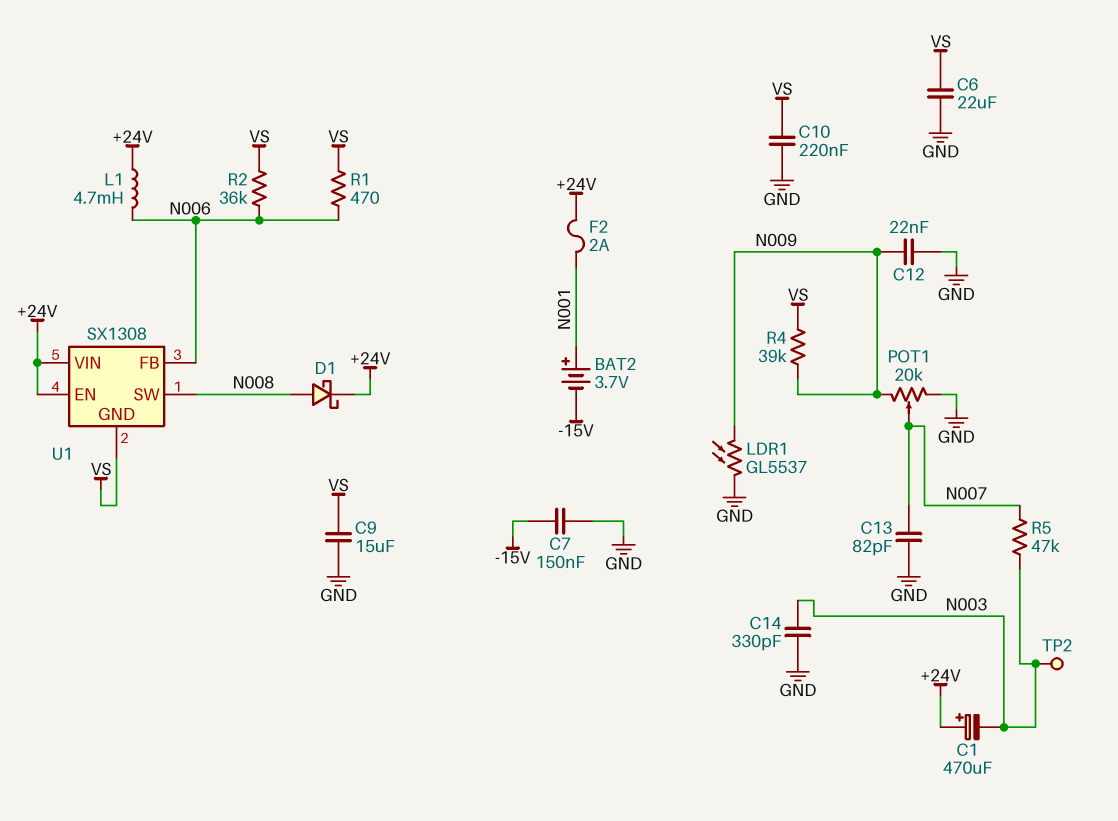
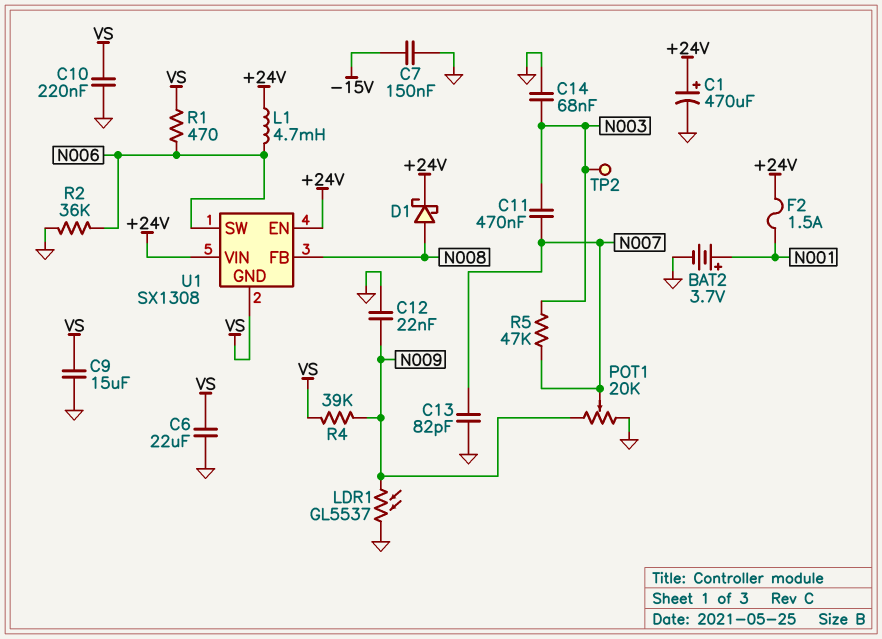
BAT2: 3.7V (plus N001, minus -15V) -> 3.7V (plus N001, minus GND)
C1: 470uF (plus +24V, minus N003) -> 470uF (plus +24V, minus GND)
C11: none -> 470nF (N003, N007)
C14: 330pF (GND, N003) -> 68nF (GND, N003)
F2: 2A (+24V, N001) -> 1.5A (+24V, N001)
R2: 36k (N006, VS) -> 36k (GND, N006)
U1 pin FB: N006 -> N008
U1 pin SW: N008 -> N006

